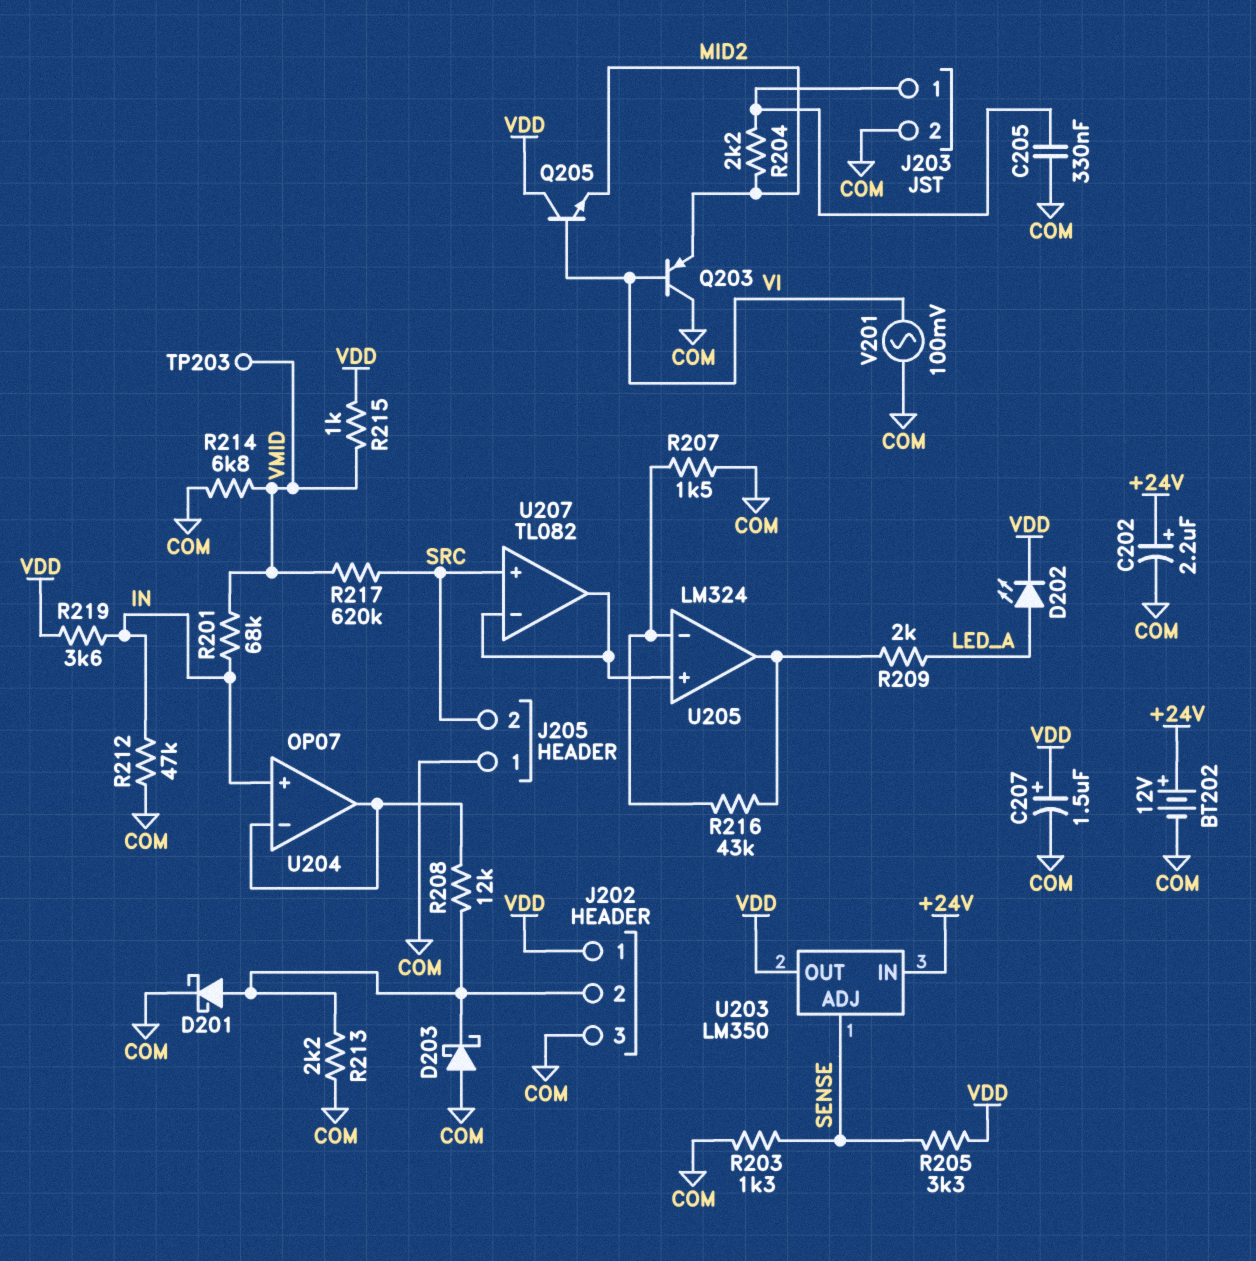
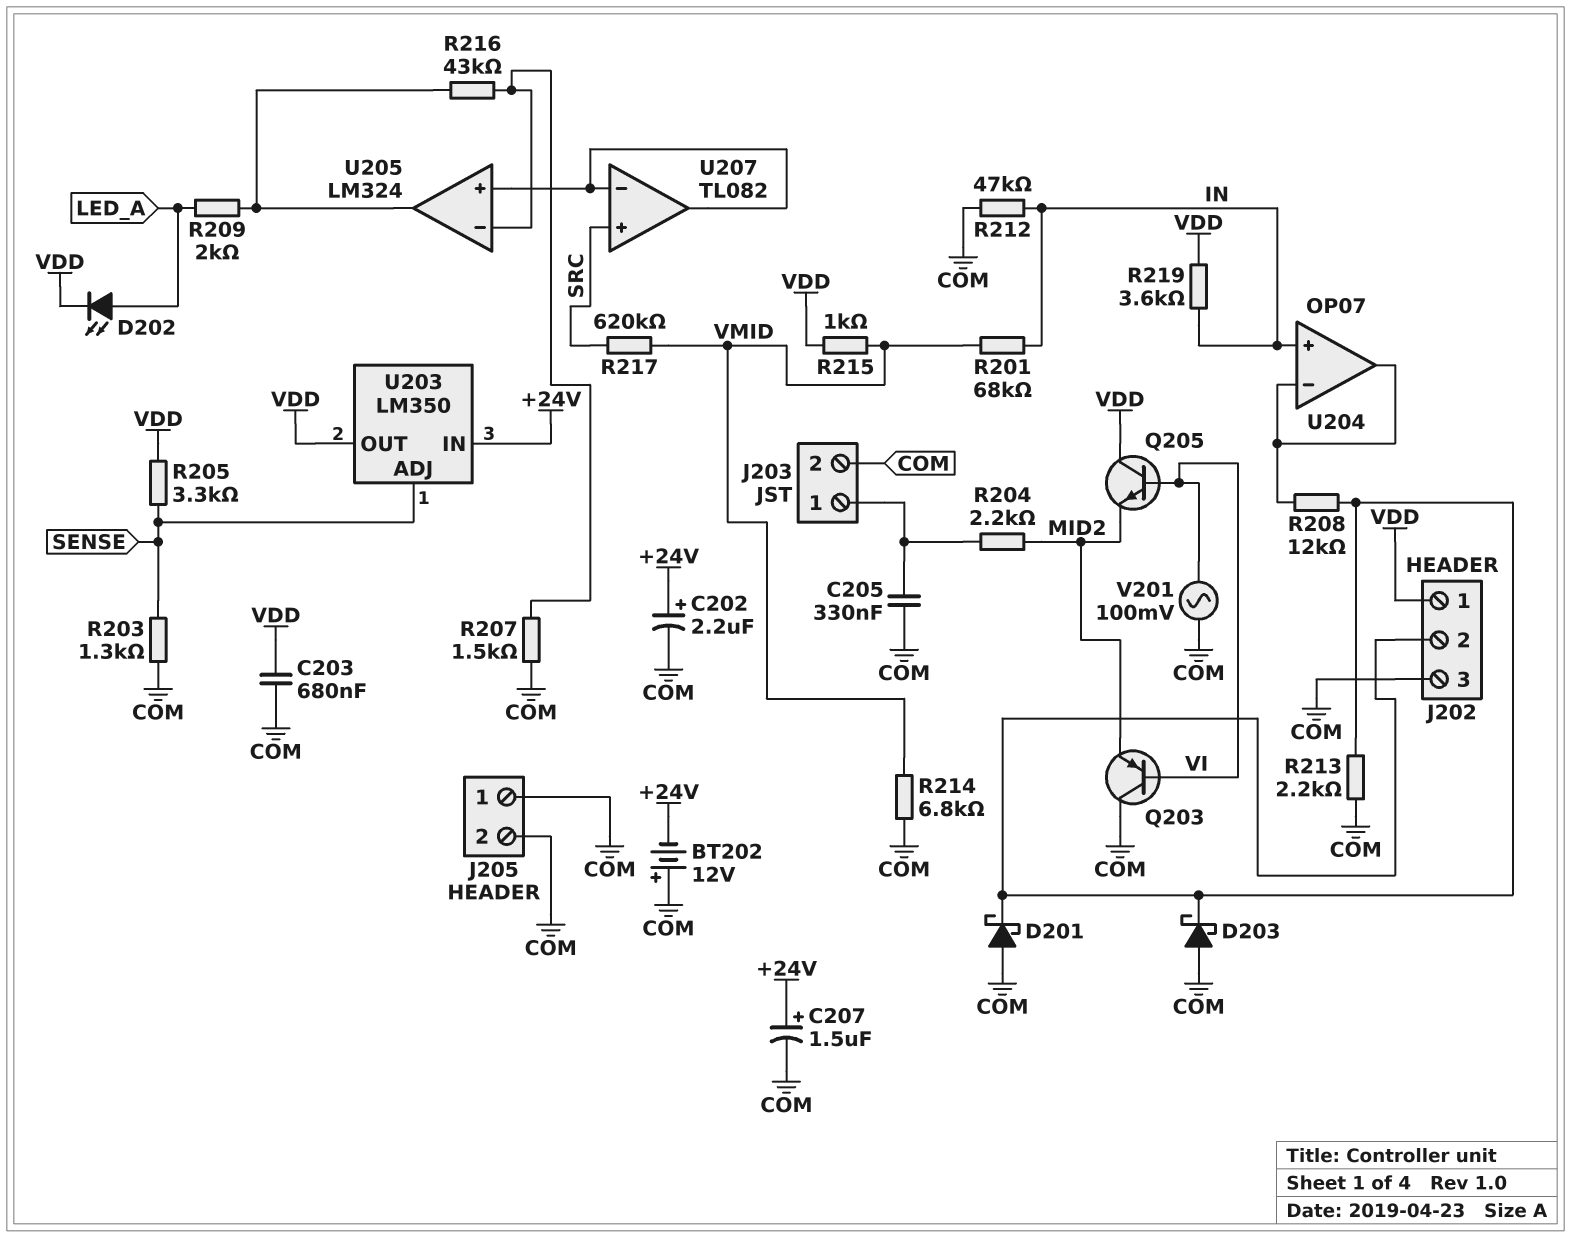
BT202: 12V (plus +24V, minus COM) -> 12V (plus COM, minus +24V)
C203: none -> 680nF (COM, VDD)
C207: 1.5uF (plus VDD, minus COM) -> 1.5uF (plus +24V, minus COM)
D201: schottky (A J202/2, K COM) -> schottky (A COM, K J202/2)
J205 pin 2: SRC -> COM
TP203: test point (VMID) -> none

